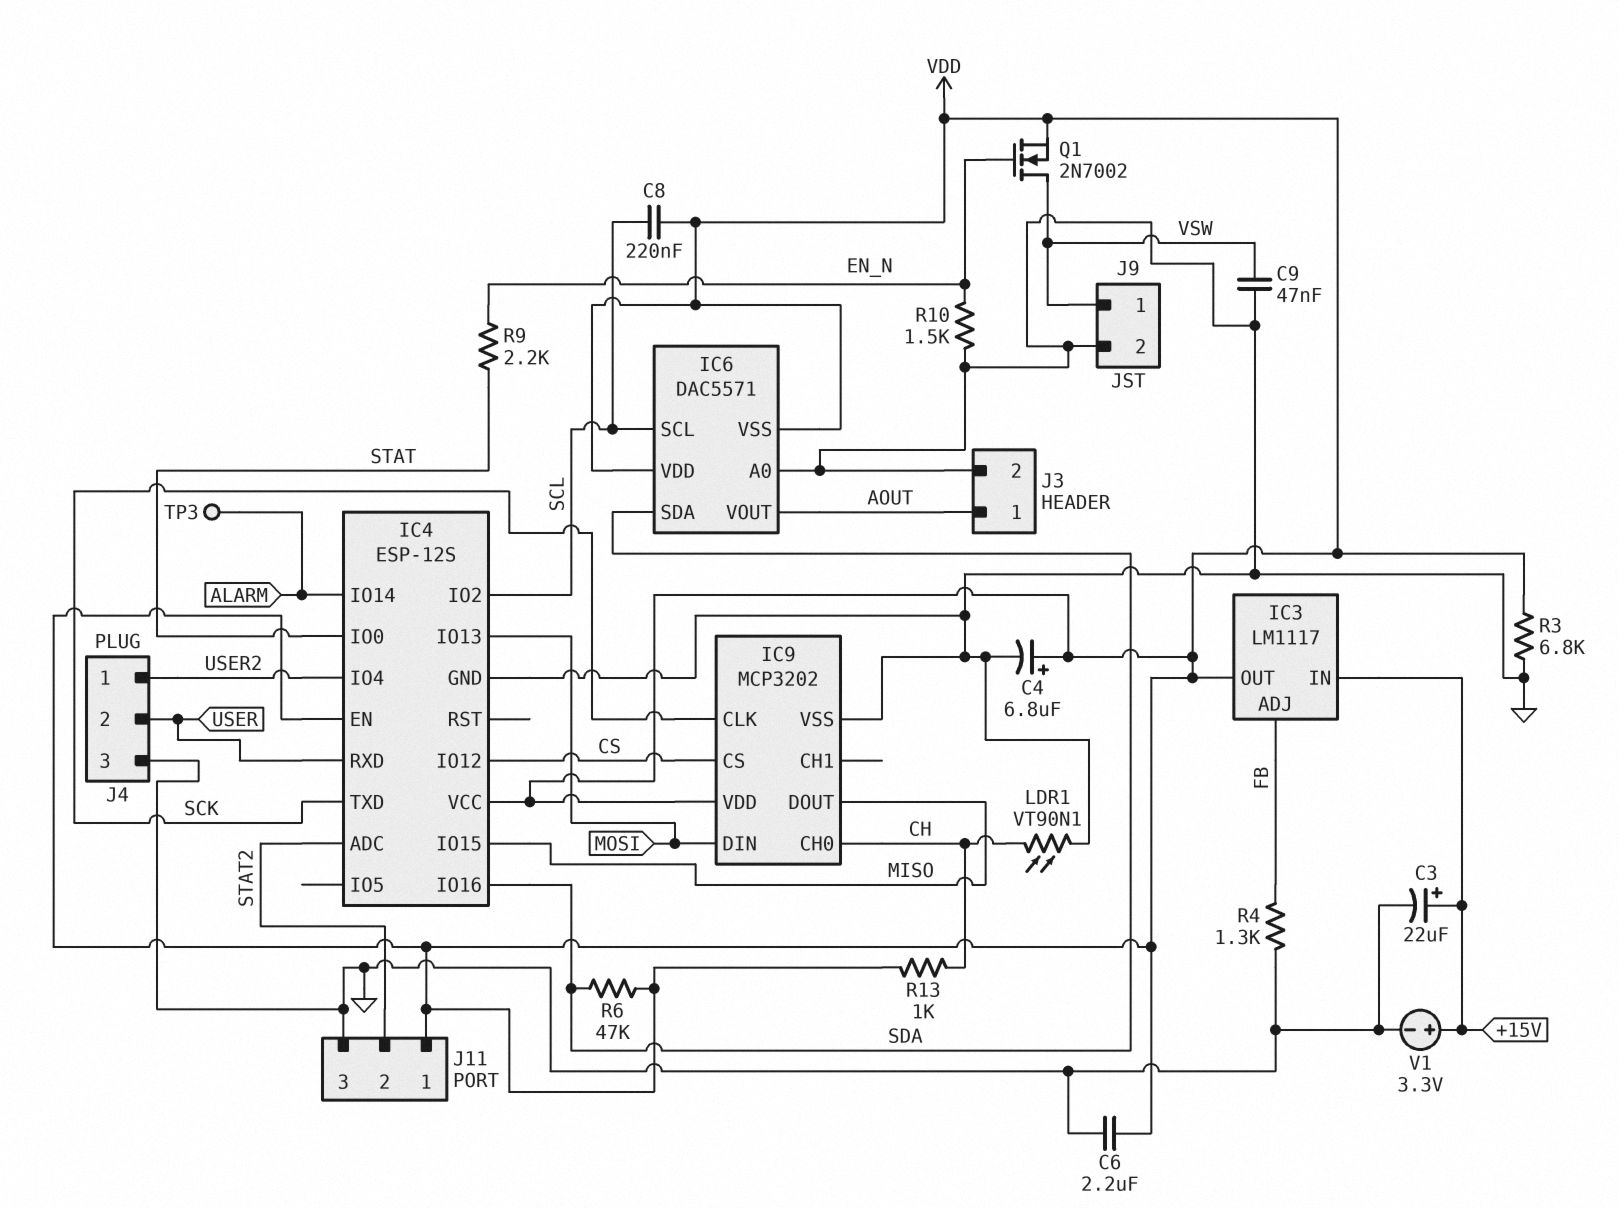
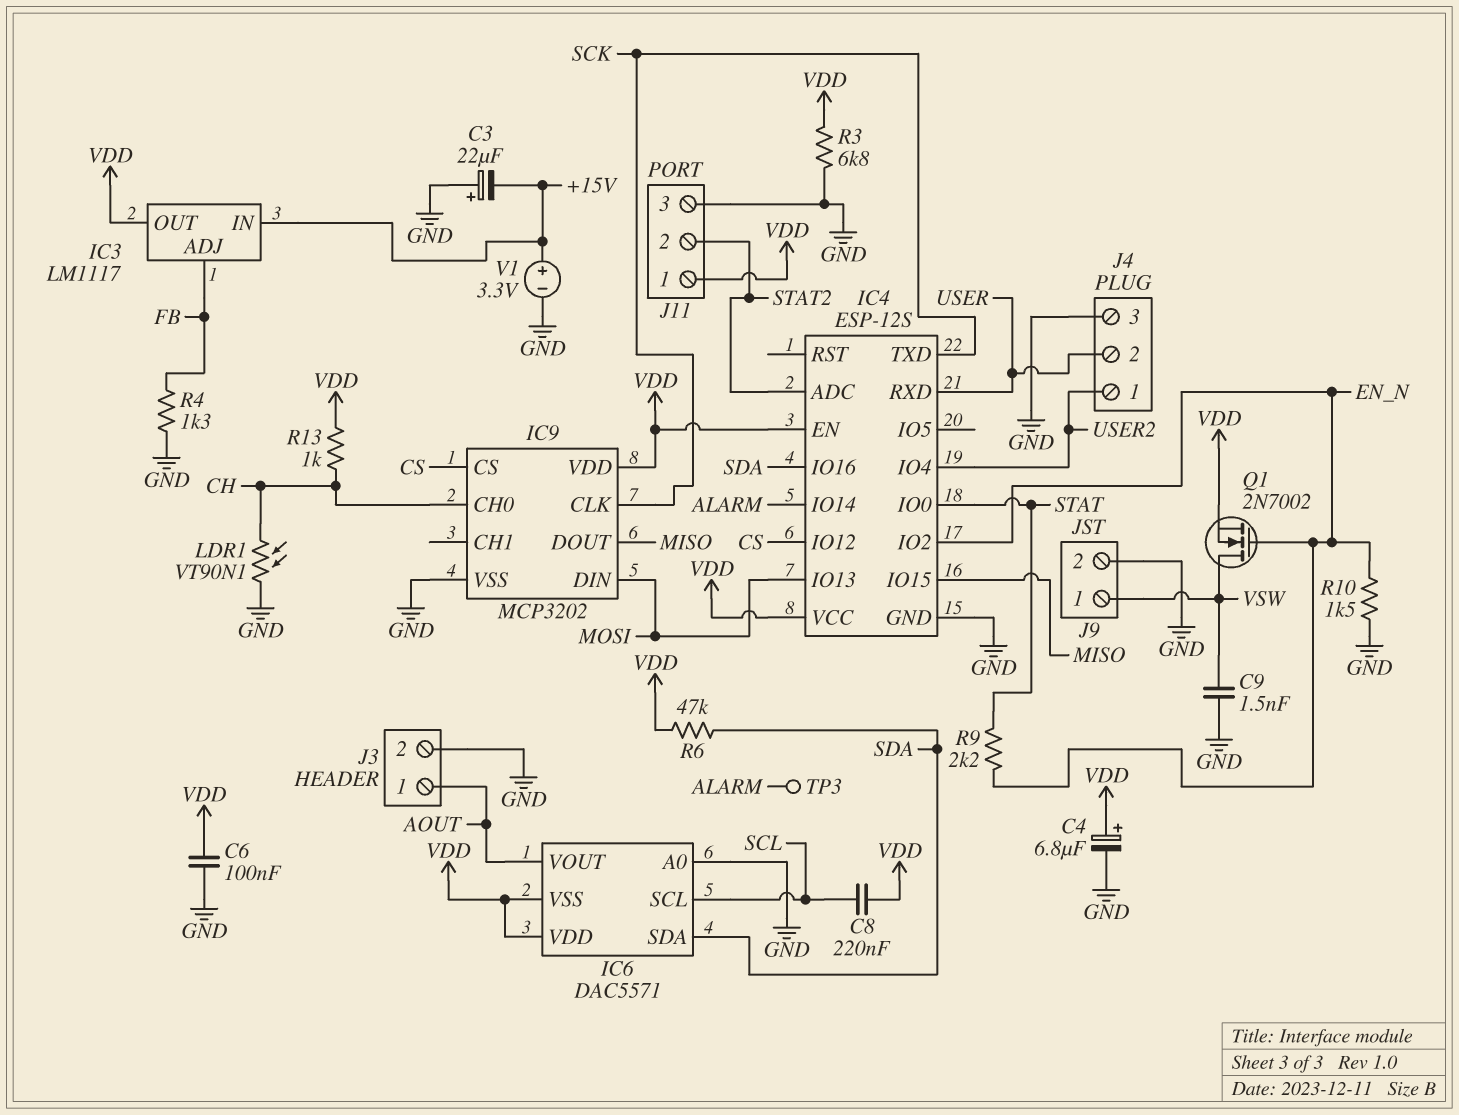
C3: 22uF (plus +15V, minus GND) -> 22uF (plus GND, minus +15V)
C6: 2.2uF (GND, VDD) -> 100nF (GND, VDD)
C9: 47nF (GND, VSW) -> 1.5nF (GND, VSW)
IC4 pin IO2: SCL -> EN_N

